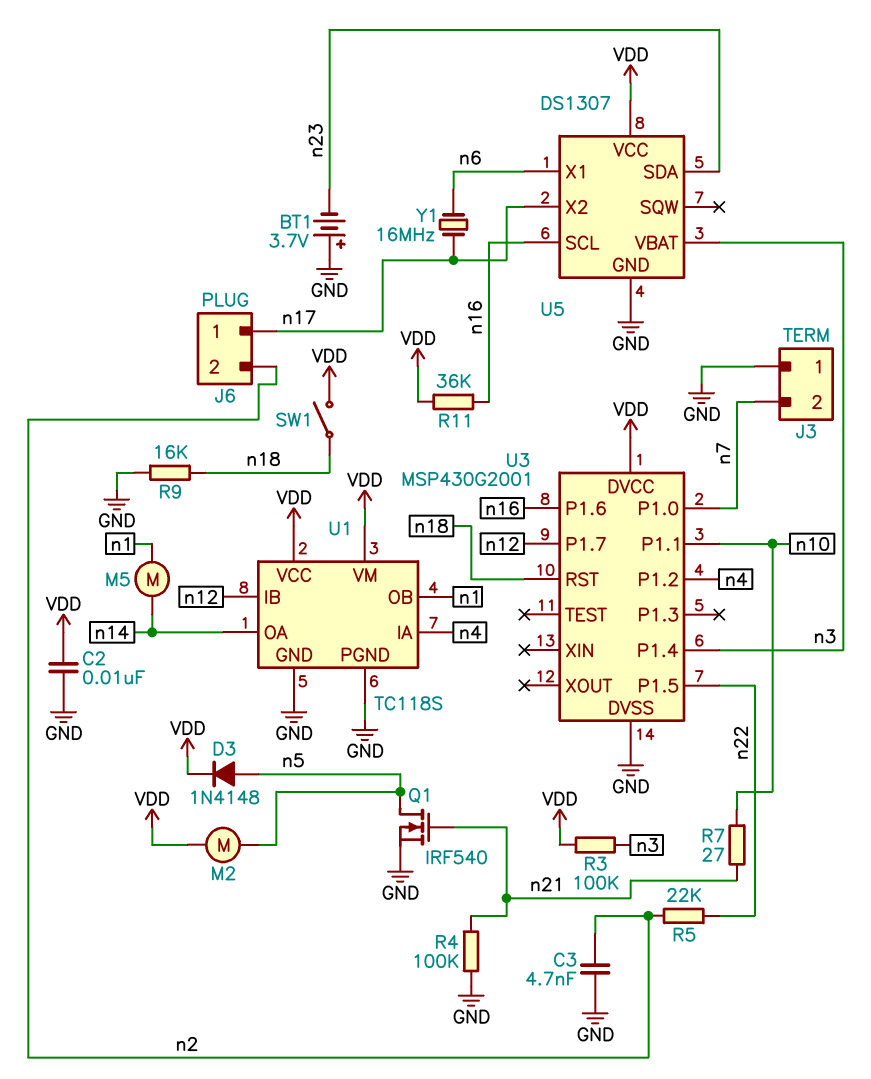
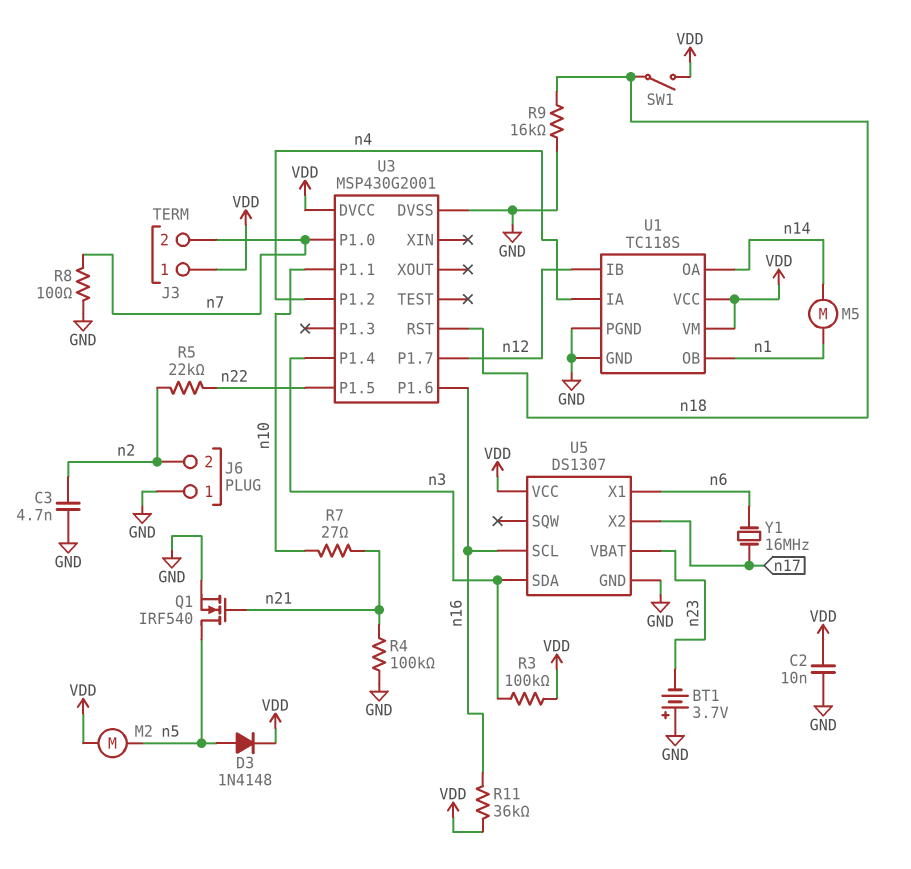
J3 pin 1: GND -> VDD
J6 pin 1: n17 -> GND
R8: none -> 100 (GND, n7)
U5 pin SDA: n23 -> n3
U5 pin VBAT: n3 -> n23

